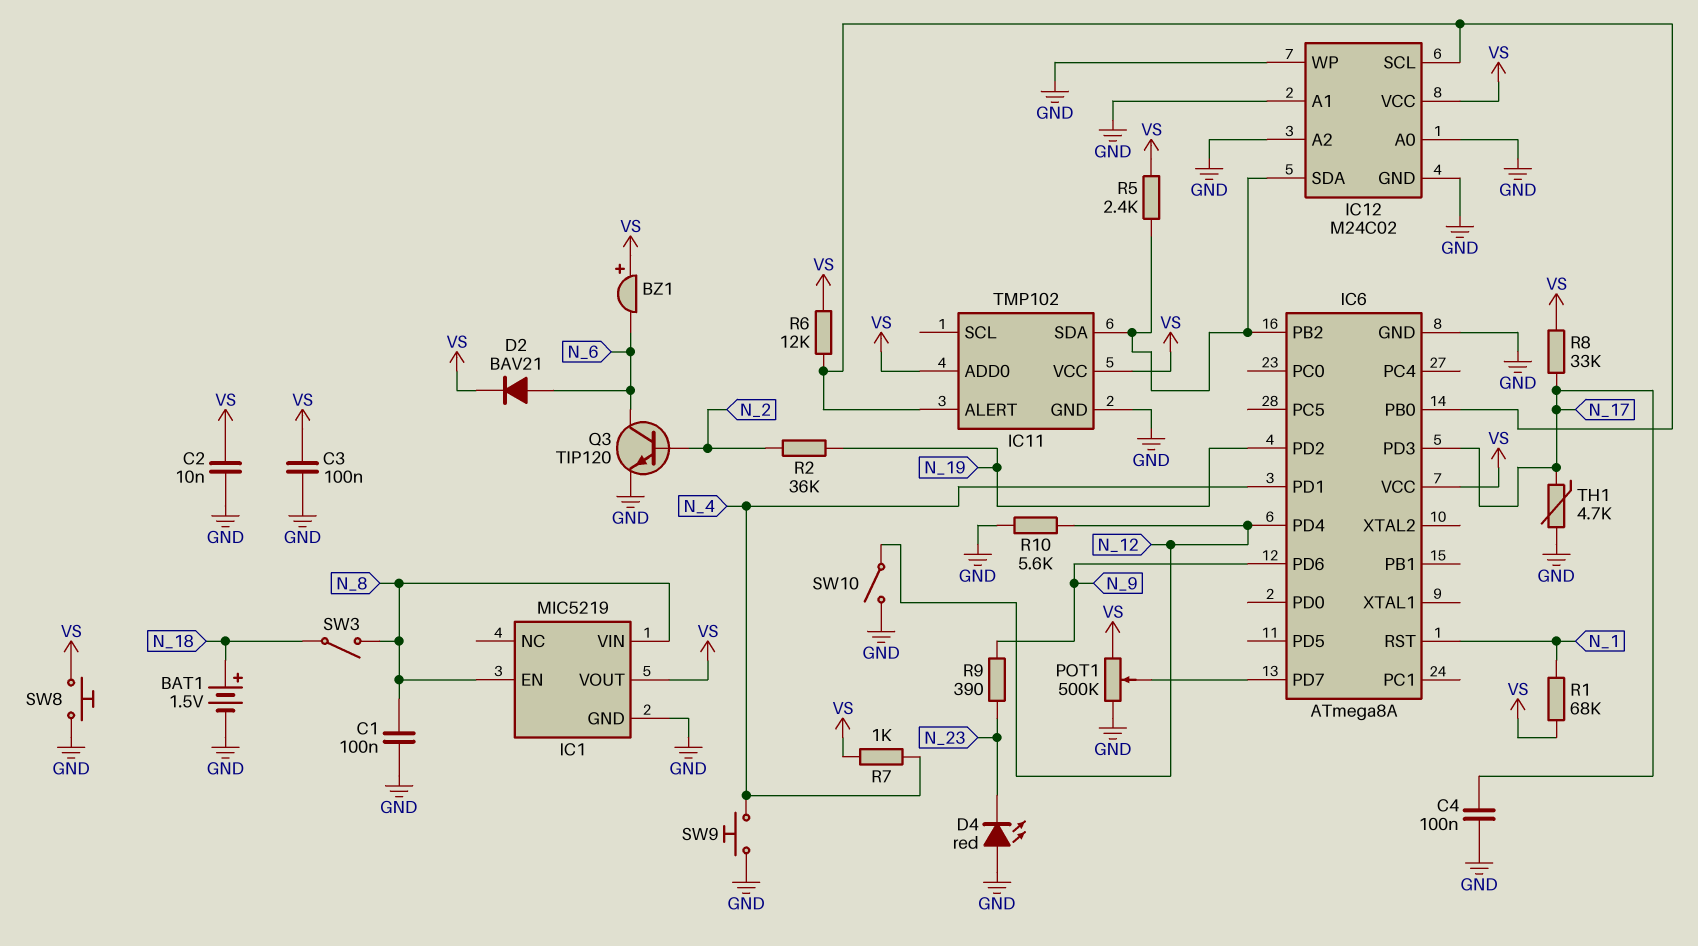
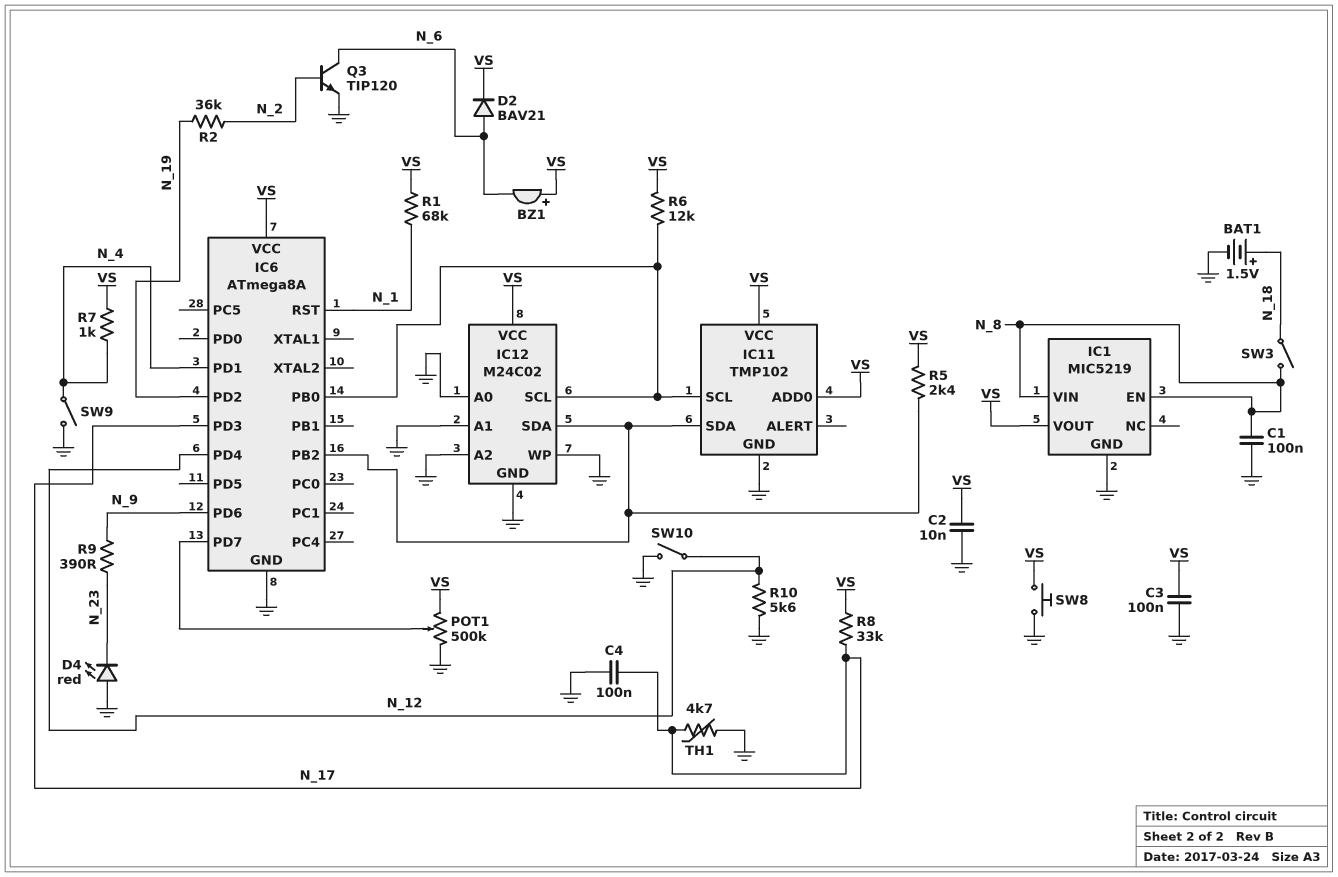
IC11 pin ALERT: IC6/PB0 -> none
IC11 pin SCL: none -> IC6/PB0
SW9: button (GND, N_4) -> switch (GND, N_4)

